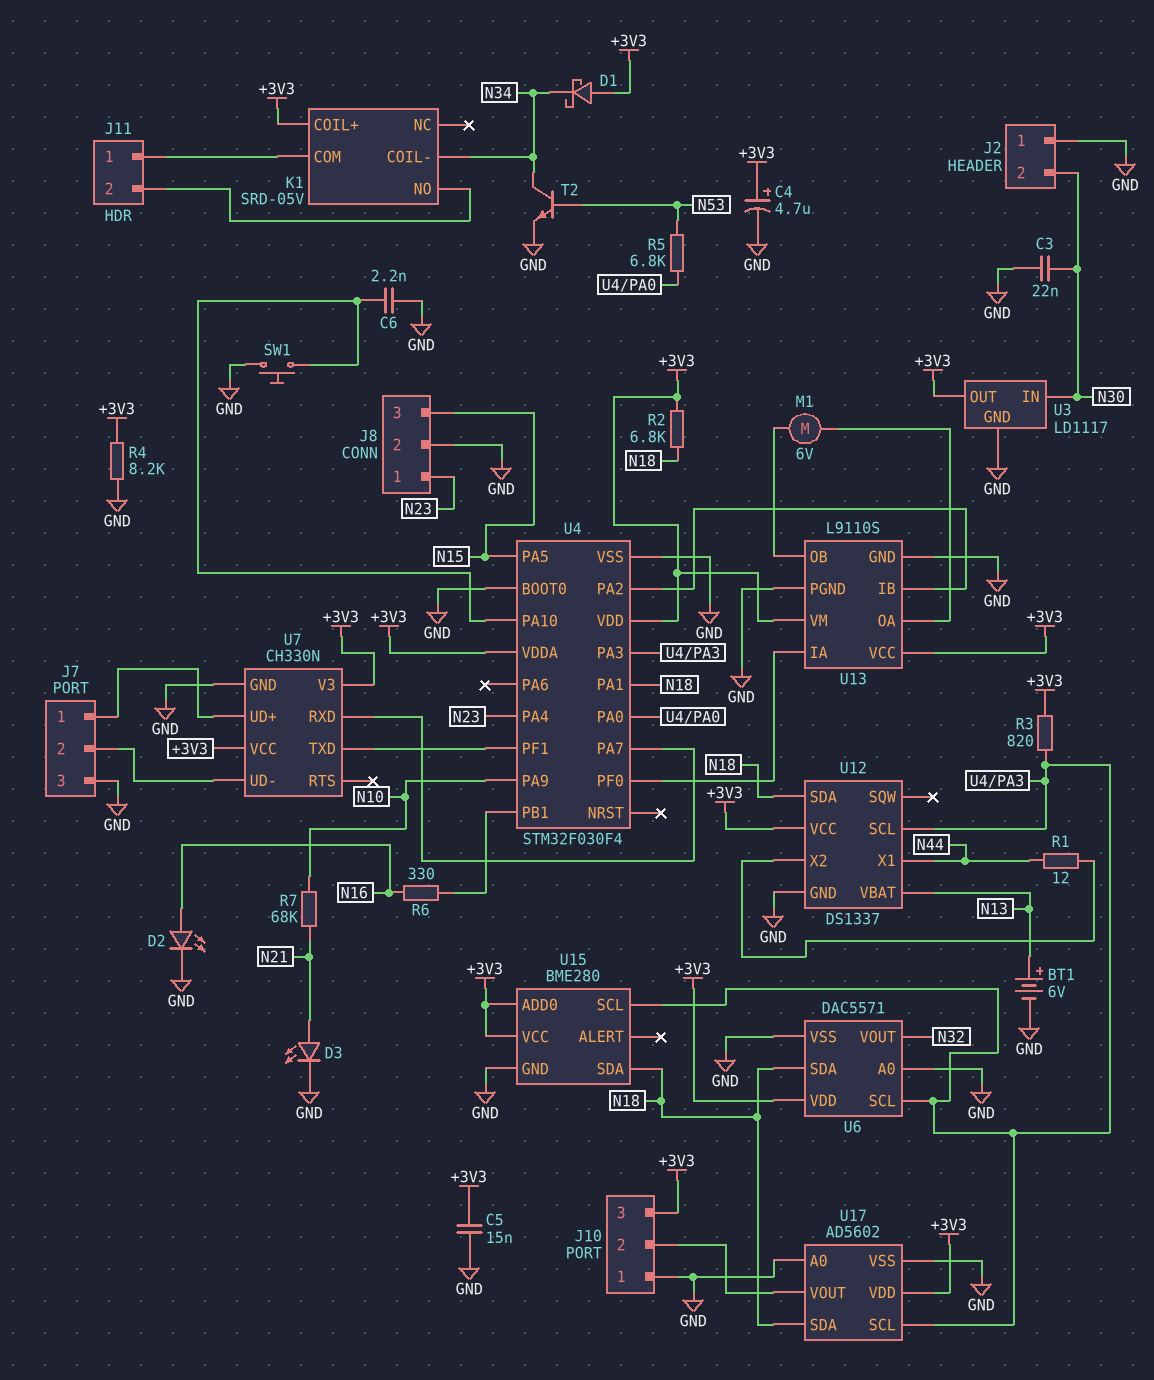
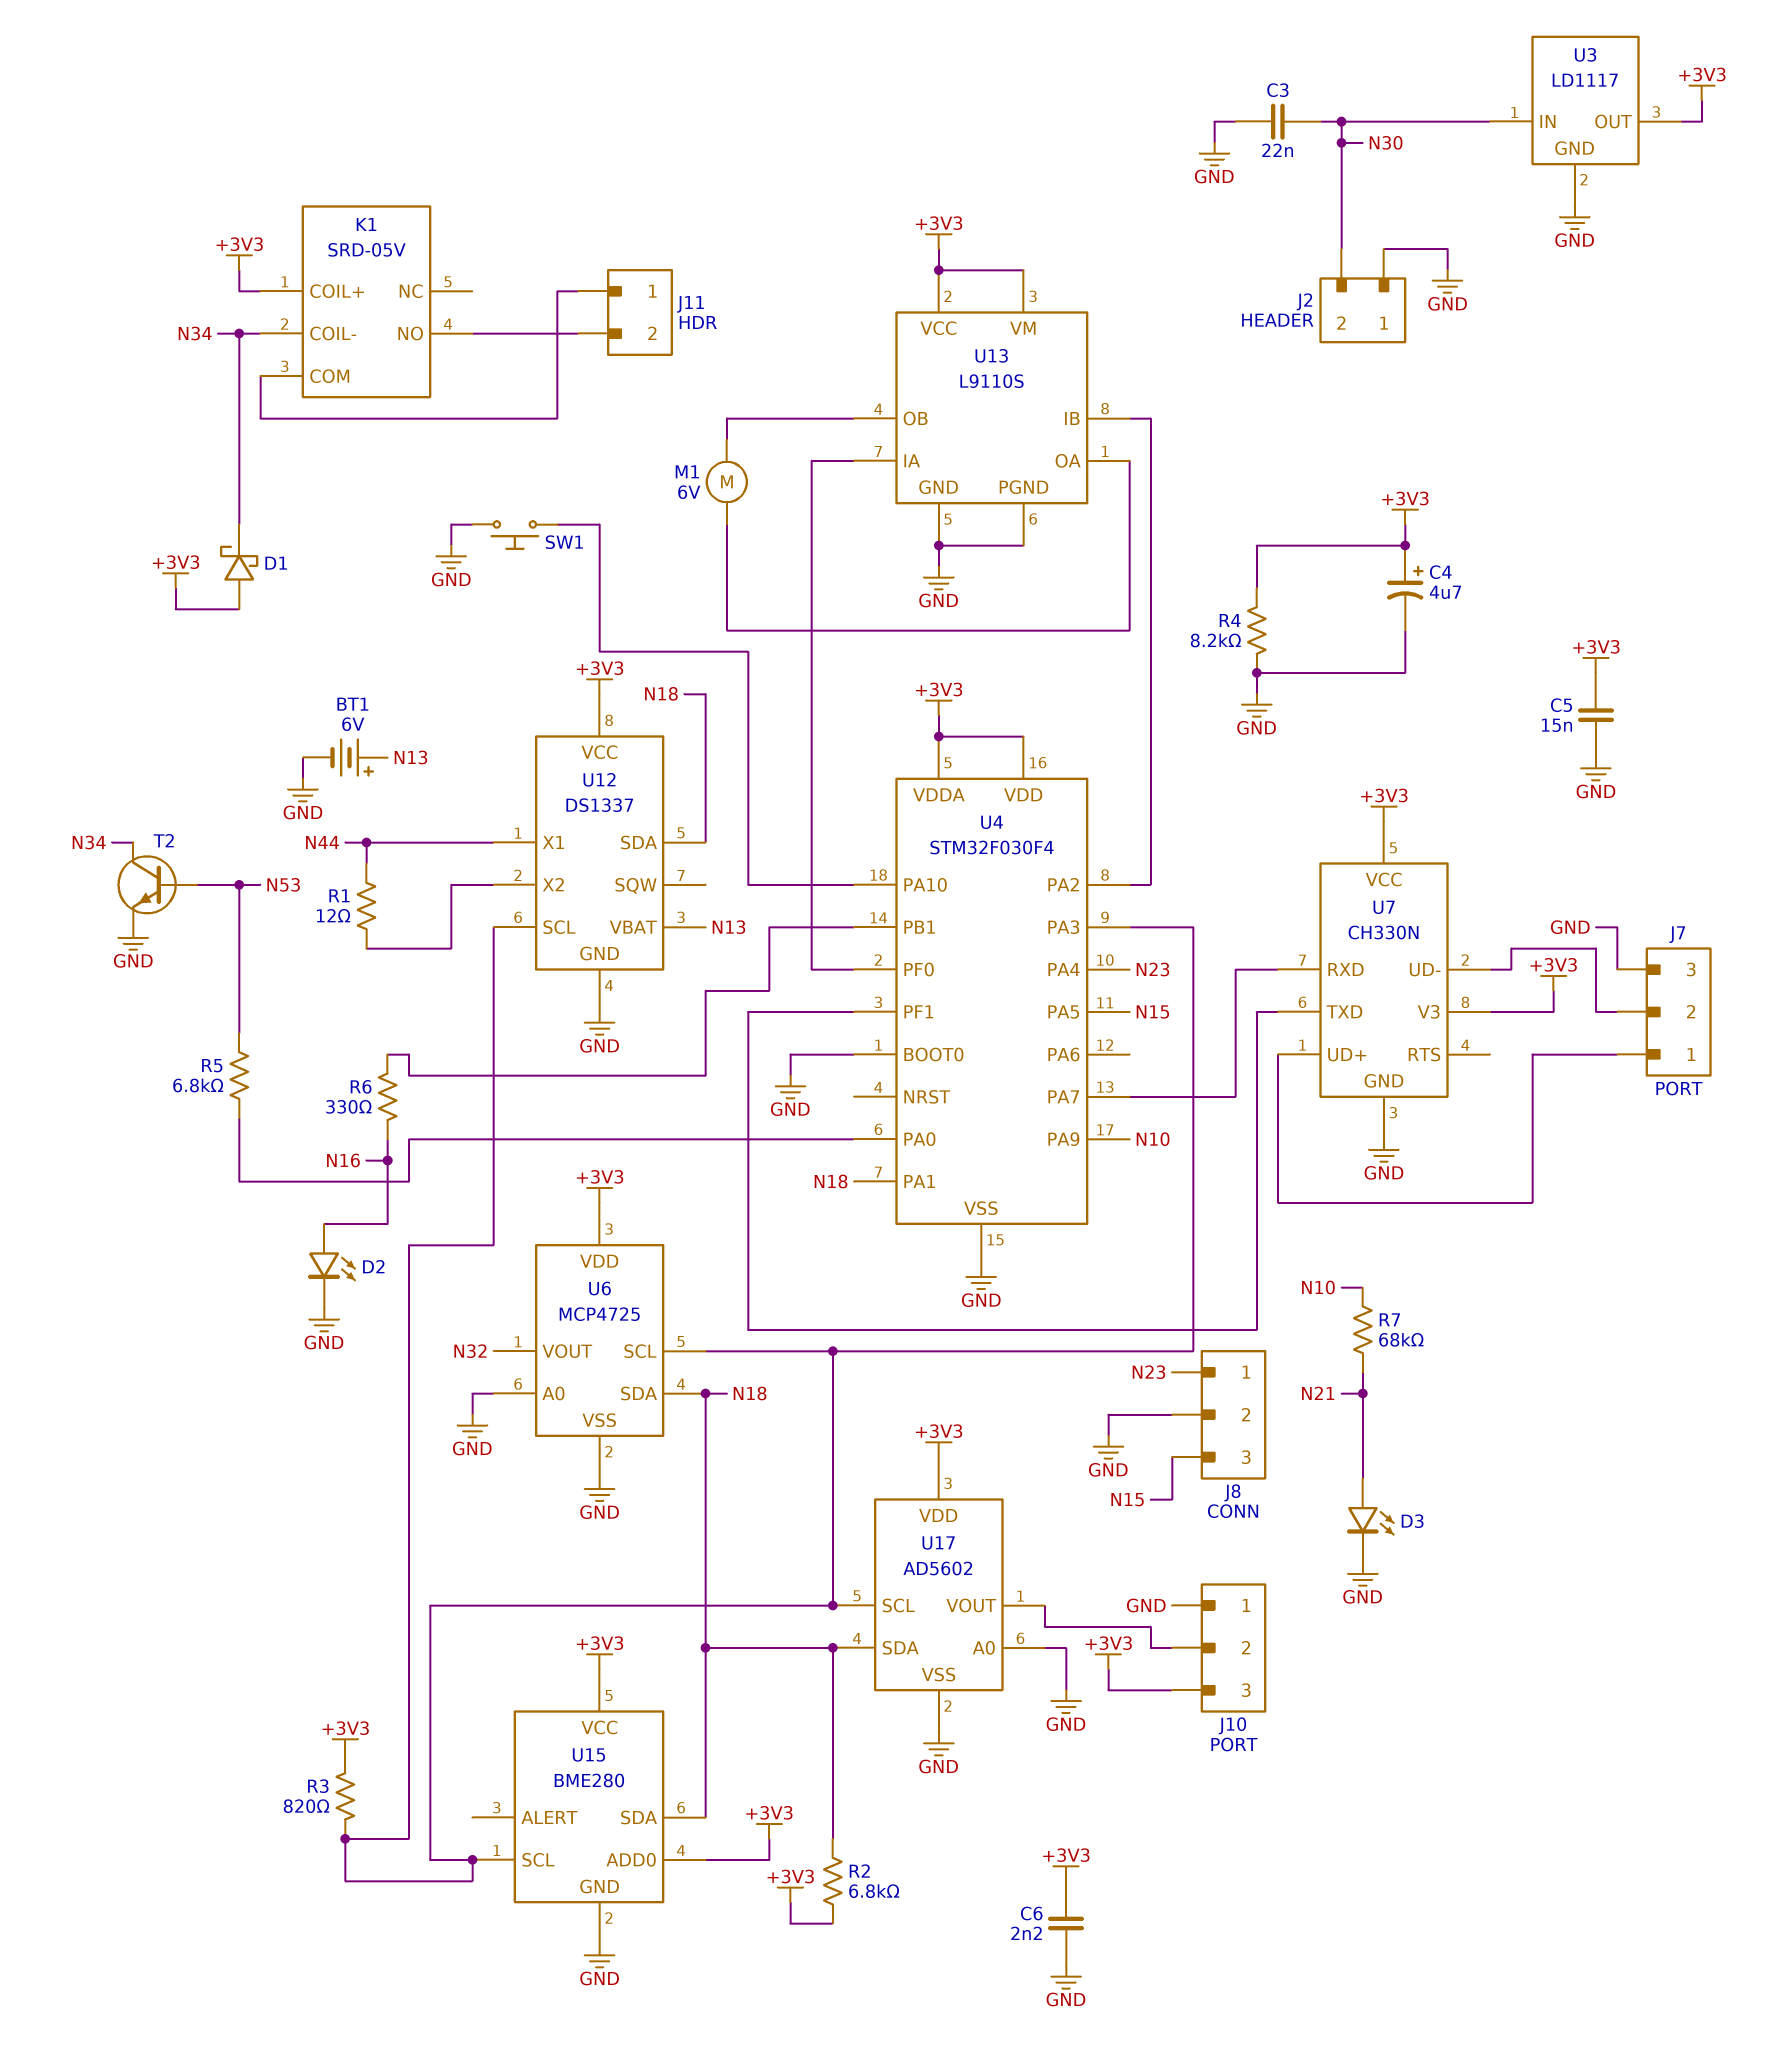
C6: 2.2nF (GND, U4/PA10) -> 2.2nF (+3V3, GND)
U6: DAC5571 -> MCP4725

